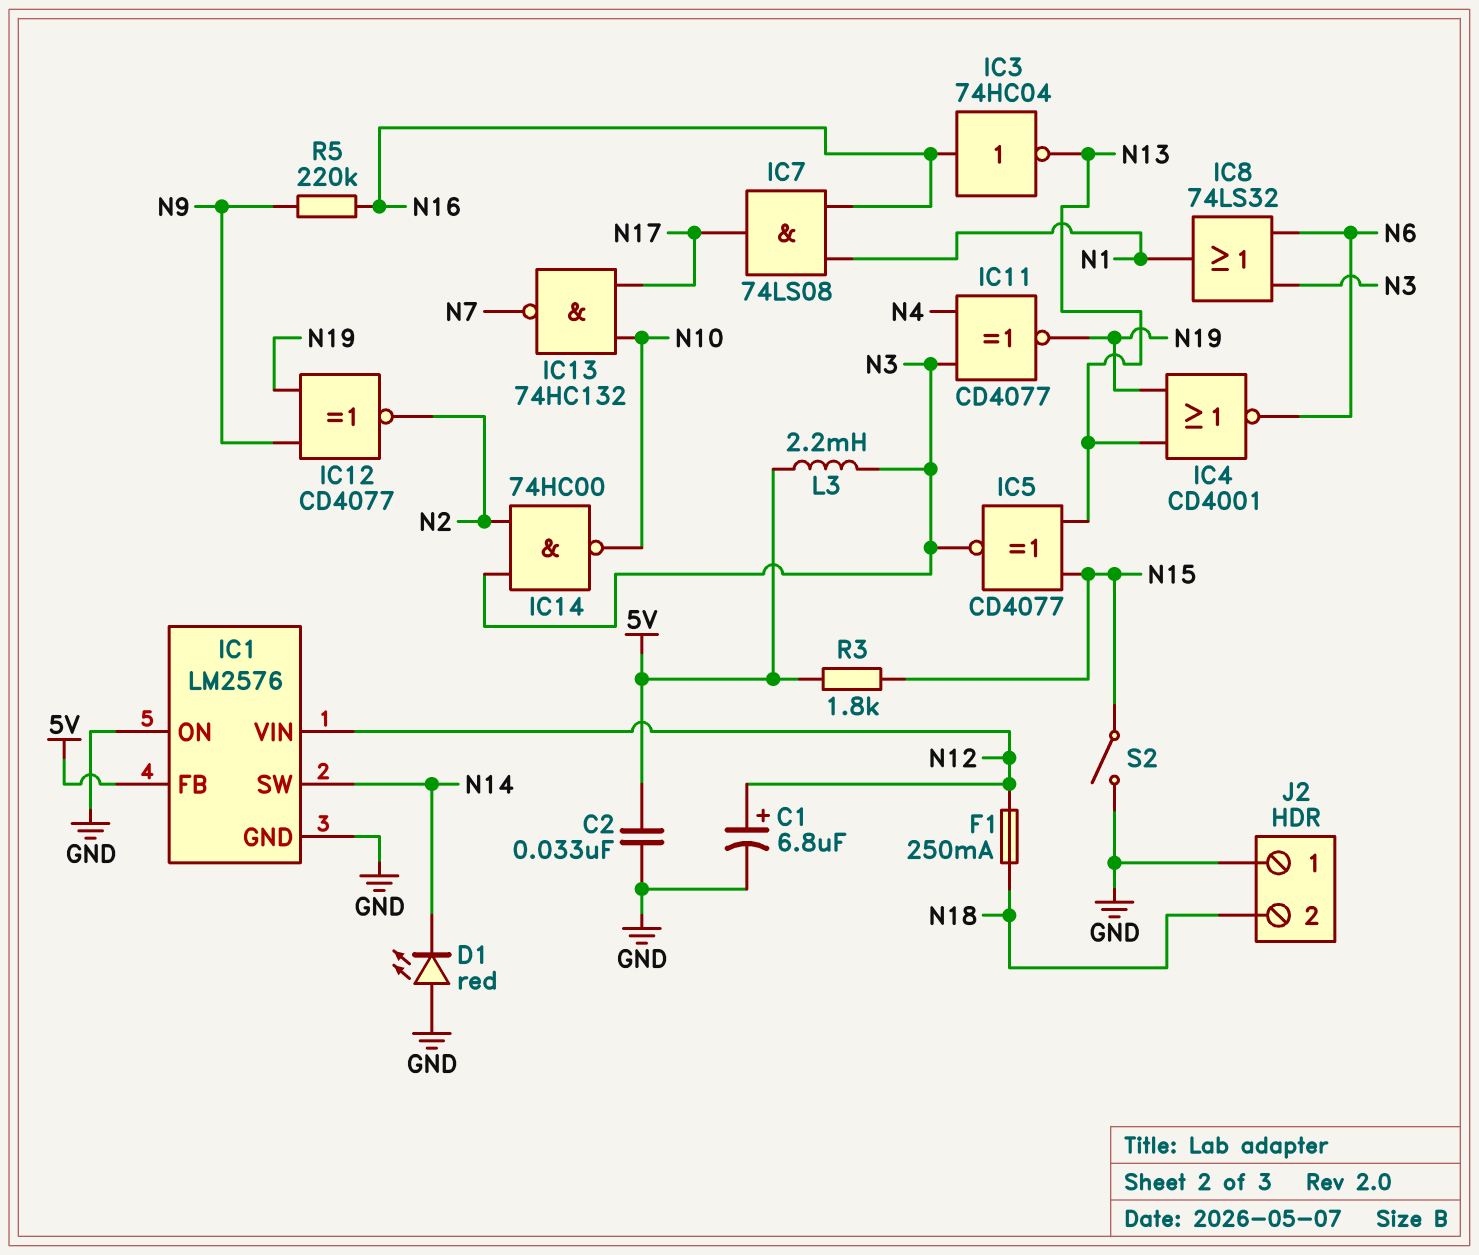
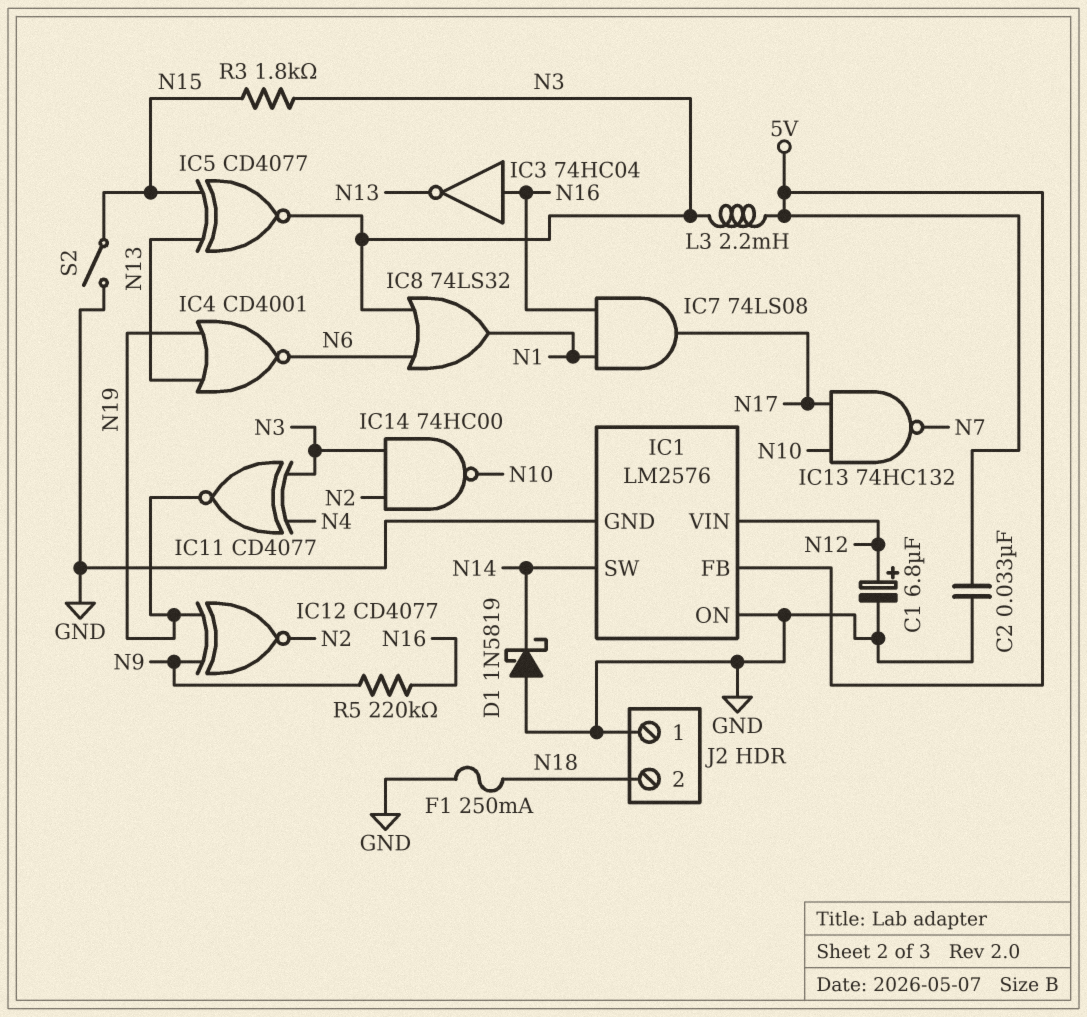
D1: LED red (A GND, K N14) -> schottky 1N5819 (A GND, K N14)
F1: 250mA (N12, N18) -> 250mA (GND, N18)
R3: 1.8k (5V, N15) -> 1.8k (N3, N15)

